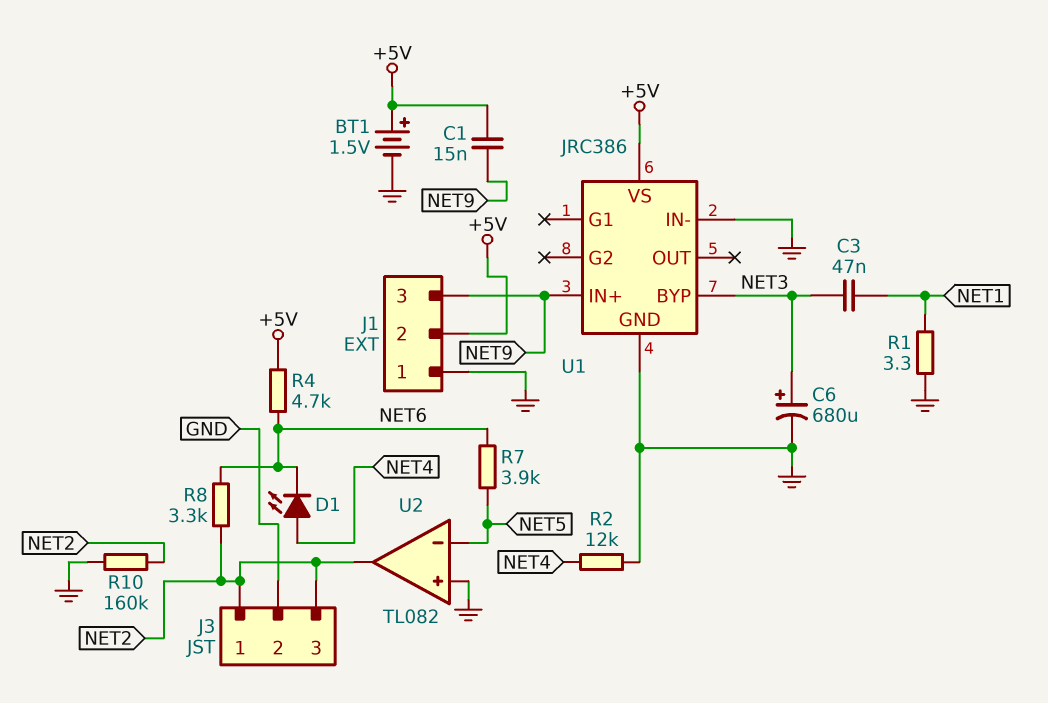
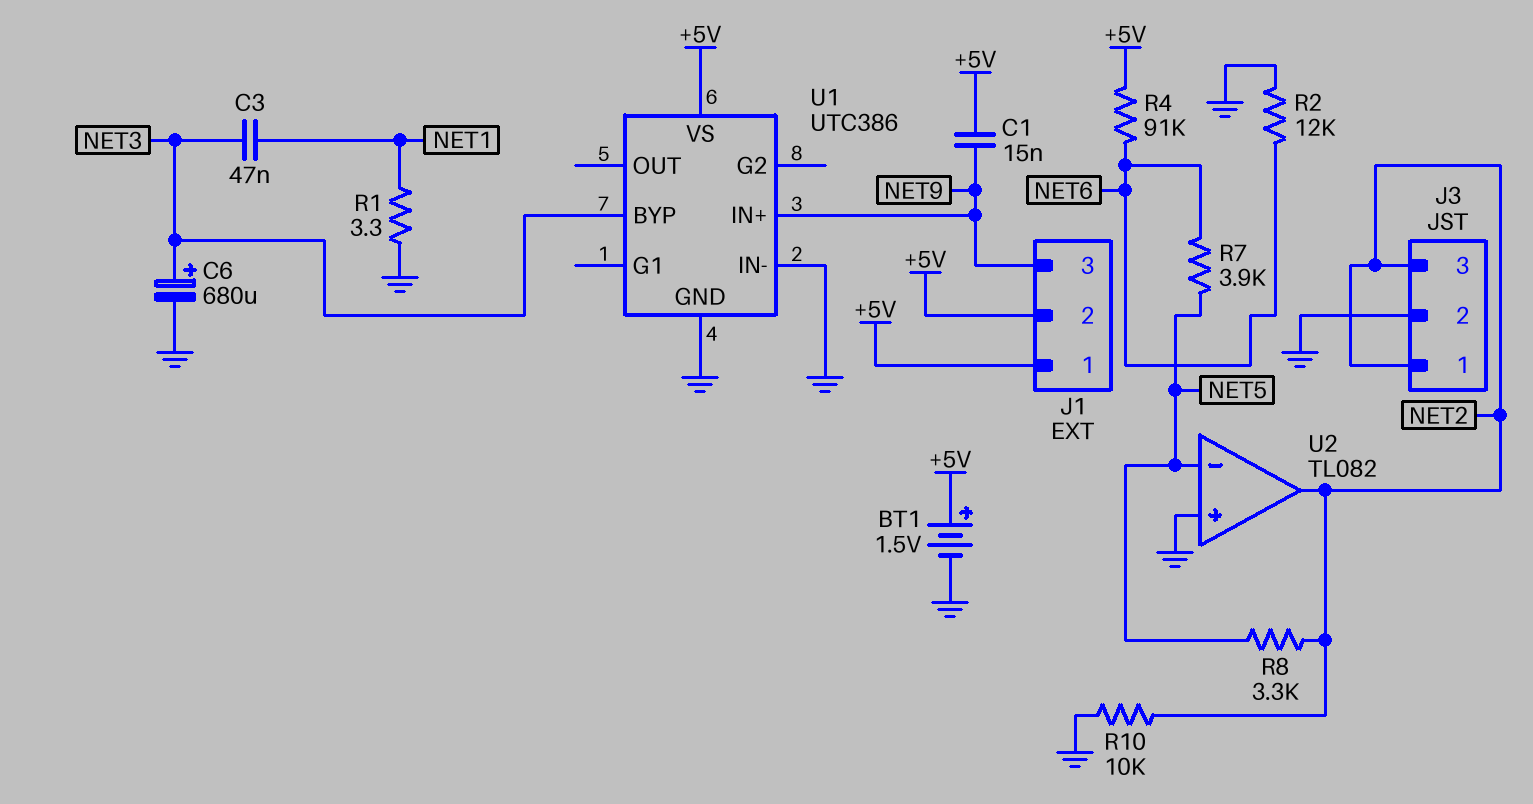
D1: LED (A NET4, K NET6) -> none
J1 pin 1: GND -> +5V
R2: 12k (GND, NET4) -> 12k (GND, NET6)
R4: 4.7k (+5V, NET6) -> 91k (+5V, NET6)
R8: 3.3k (NET2, NET6) -> 3.3k (NET2, NET5)
R10: 160k (GND, NET2) -> 10k (GND, NET2)
U1: JRC386 -> UTC386

